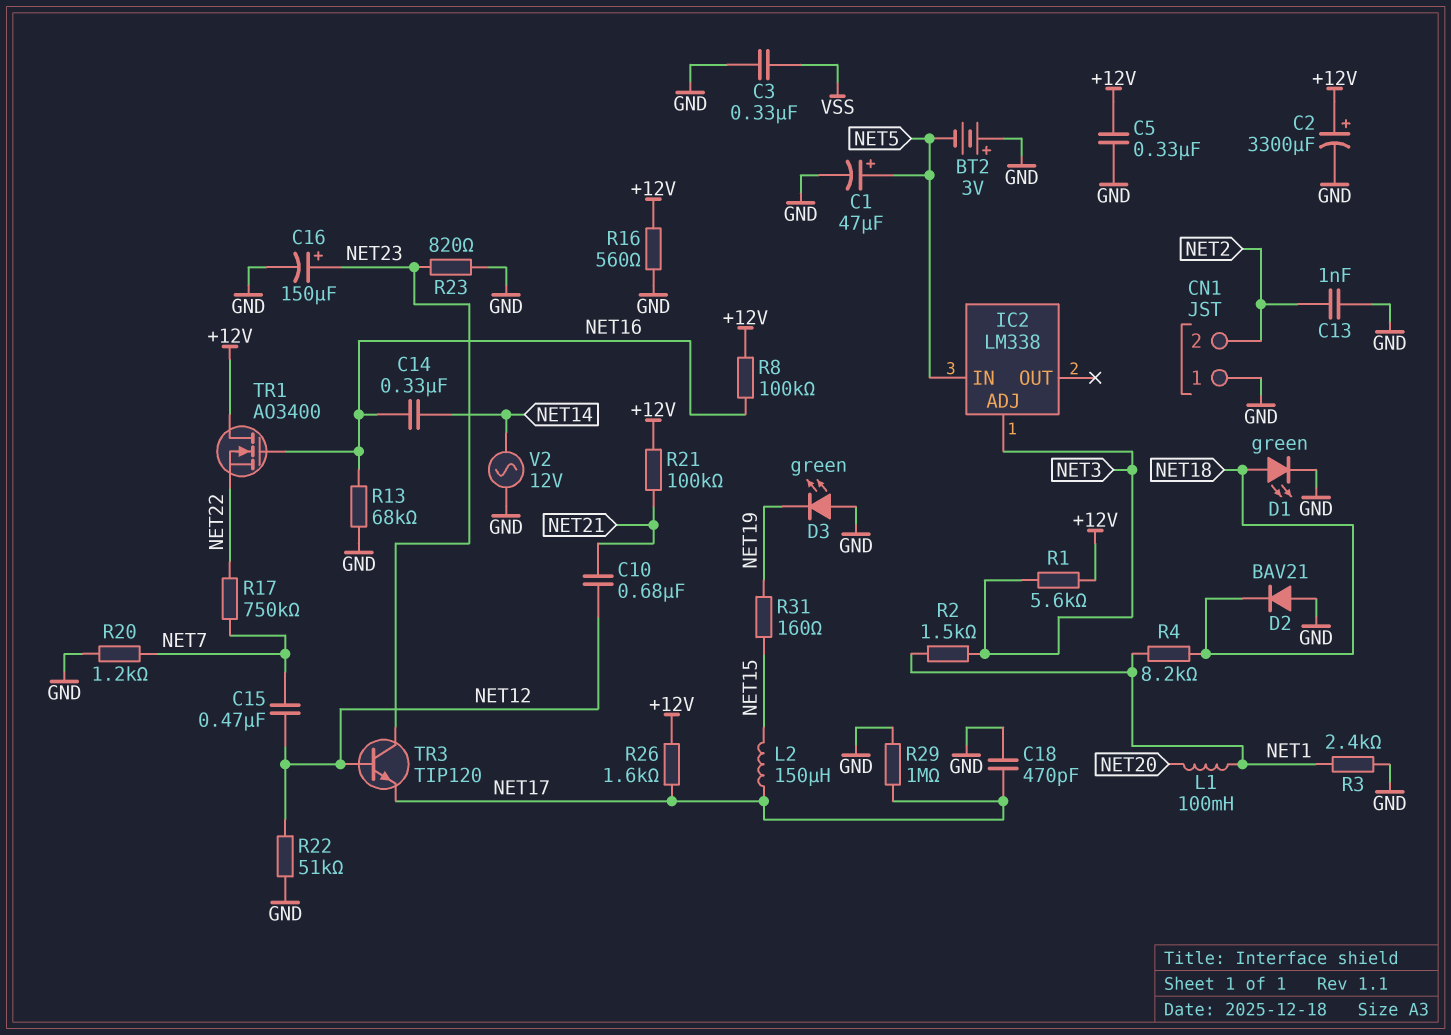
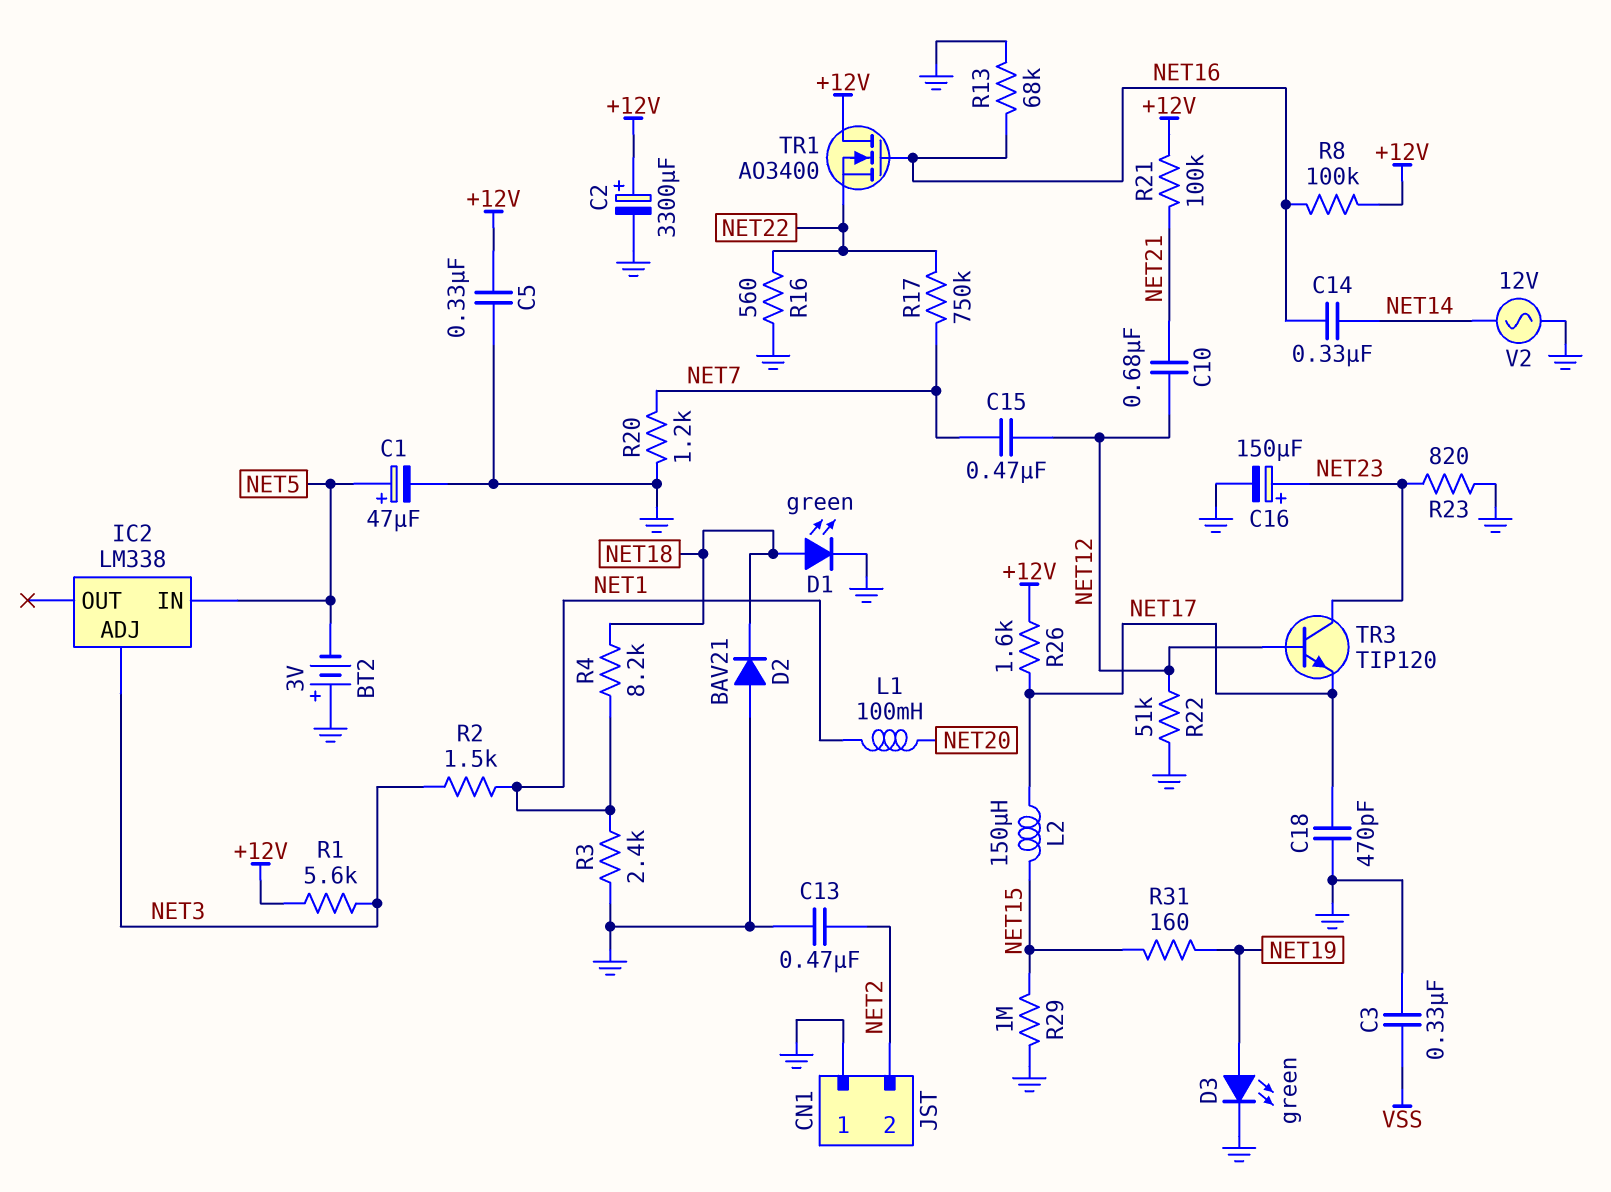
C13: 1nF (GND, NET2) -> 470nF (GND, NET2)
D3: LED green (A GND, K NET19) -> LED green (A NET19, K GND)
R16: 560 (+12V, GND) -> 560 (GND, NET22)
R29: 1M (GND, NET17) -> 1M (GND, NET15)

